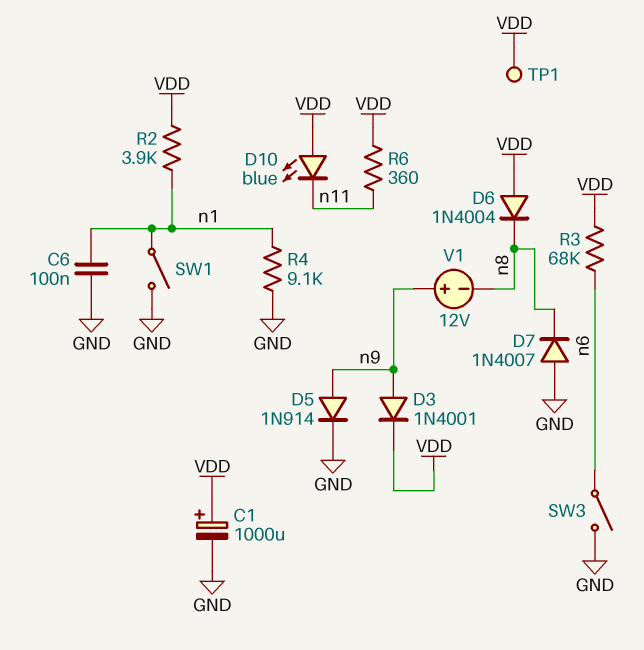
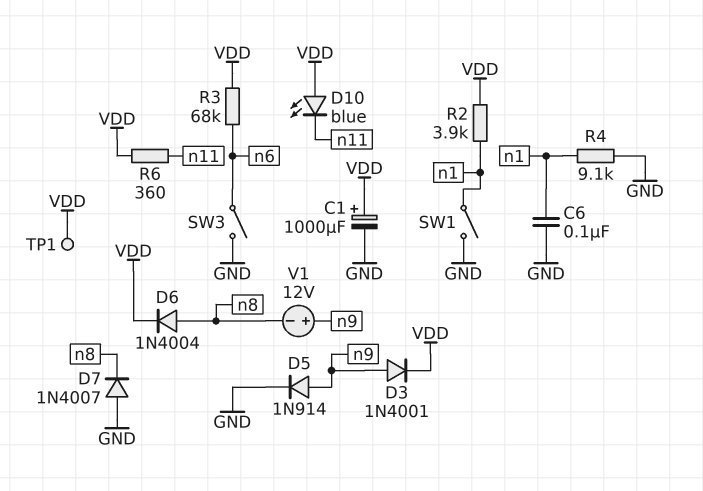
D6: diode 1N4004 (A VDD, K n8) -> diode 1N4004 (A n8, K VDD)

